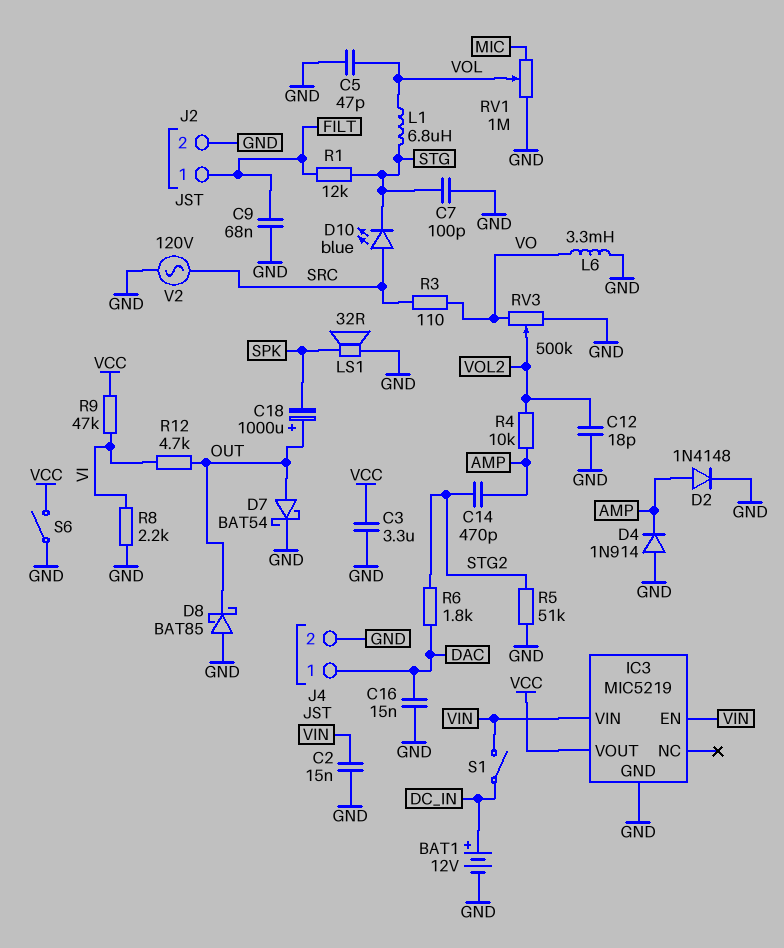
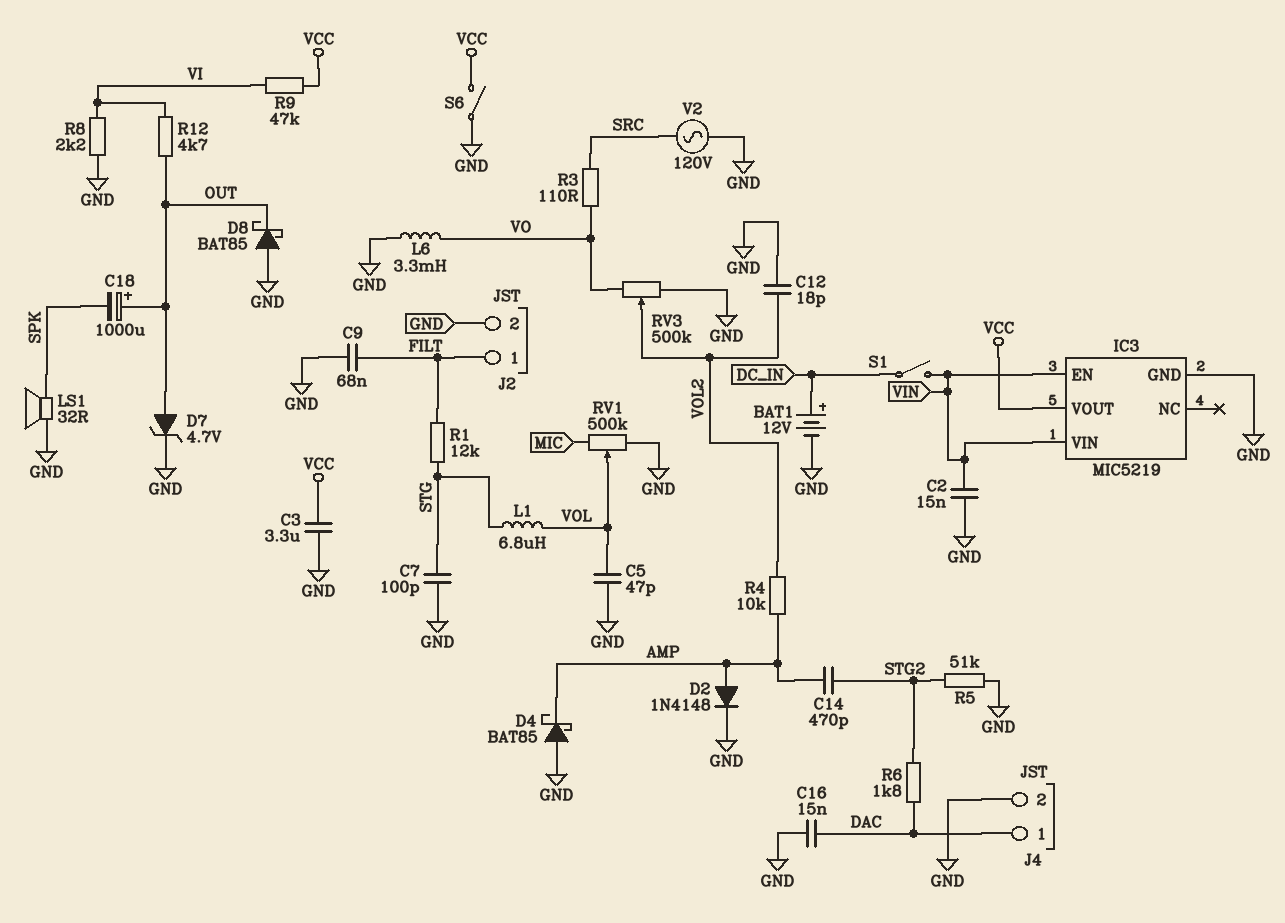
D4: diode 1N914 (A GND, K AMP) -> schottky BAT85 (A GND, K AMP)
D7: schottky BAT54 (A OUT, K GND) -> zener 4.7V (A OUT, K GND)
D10: LED blue (A SRC, K STG) -> none
RV1: 1M (GND, MIC, wiper VOL) -> 500k (GND, MIC, wiper VOL)

